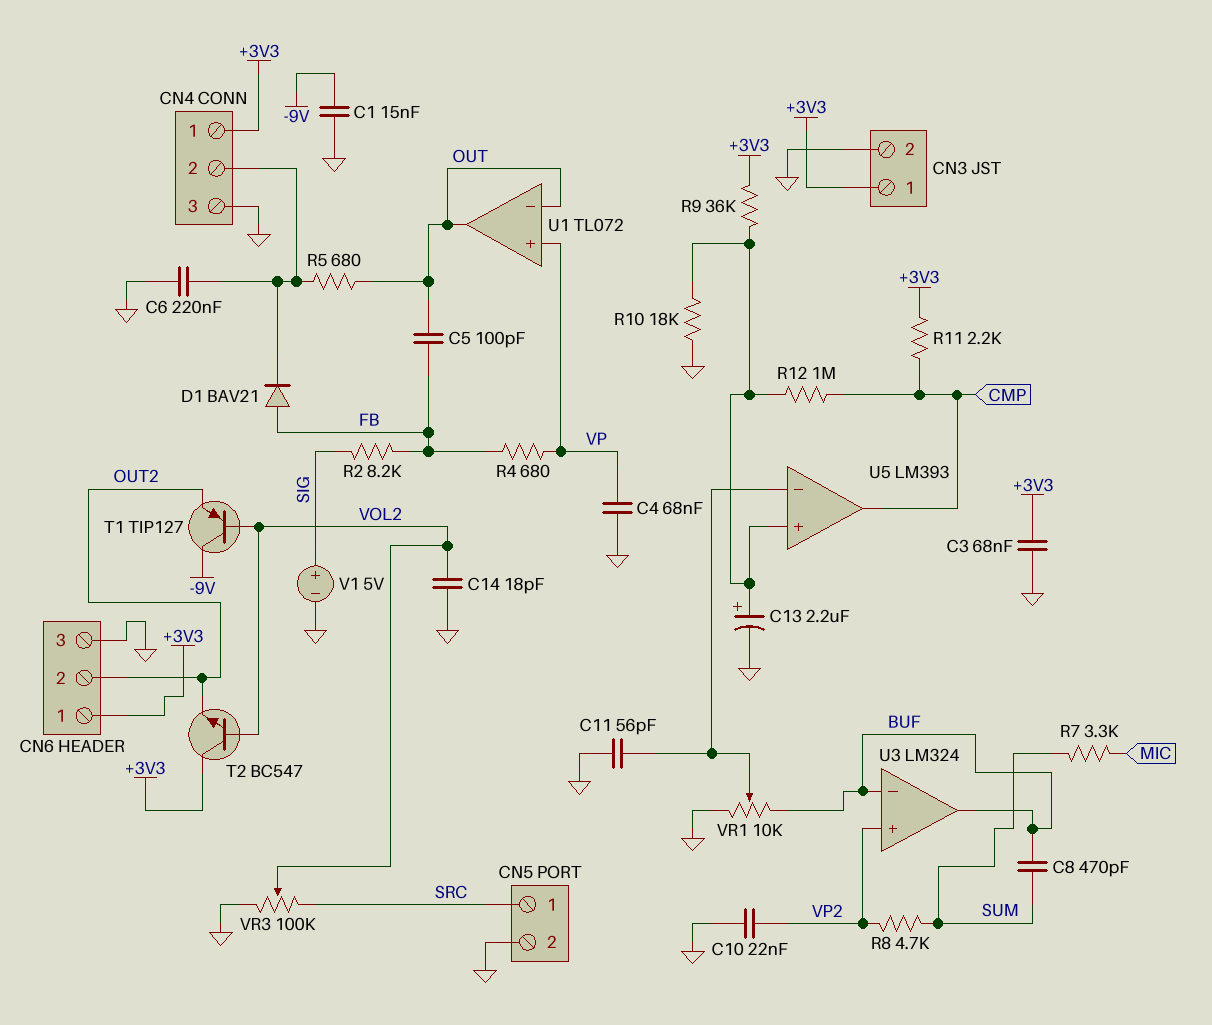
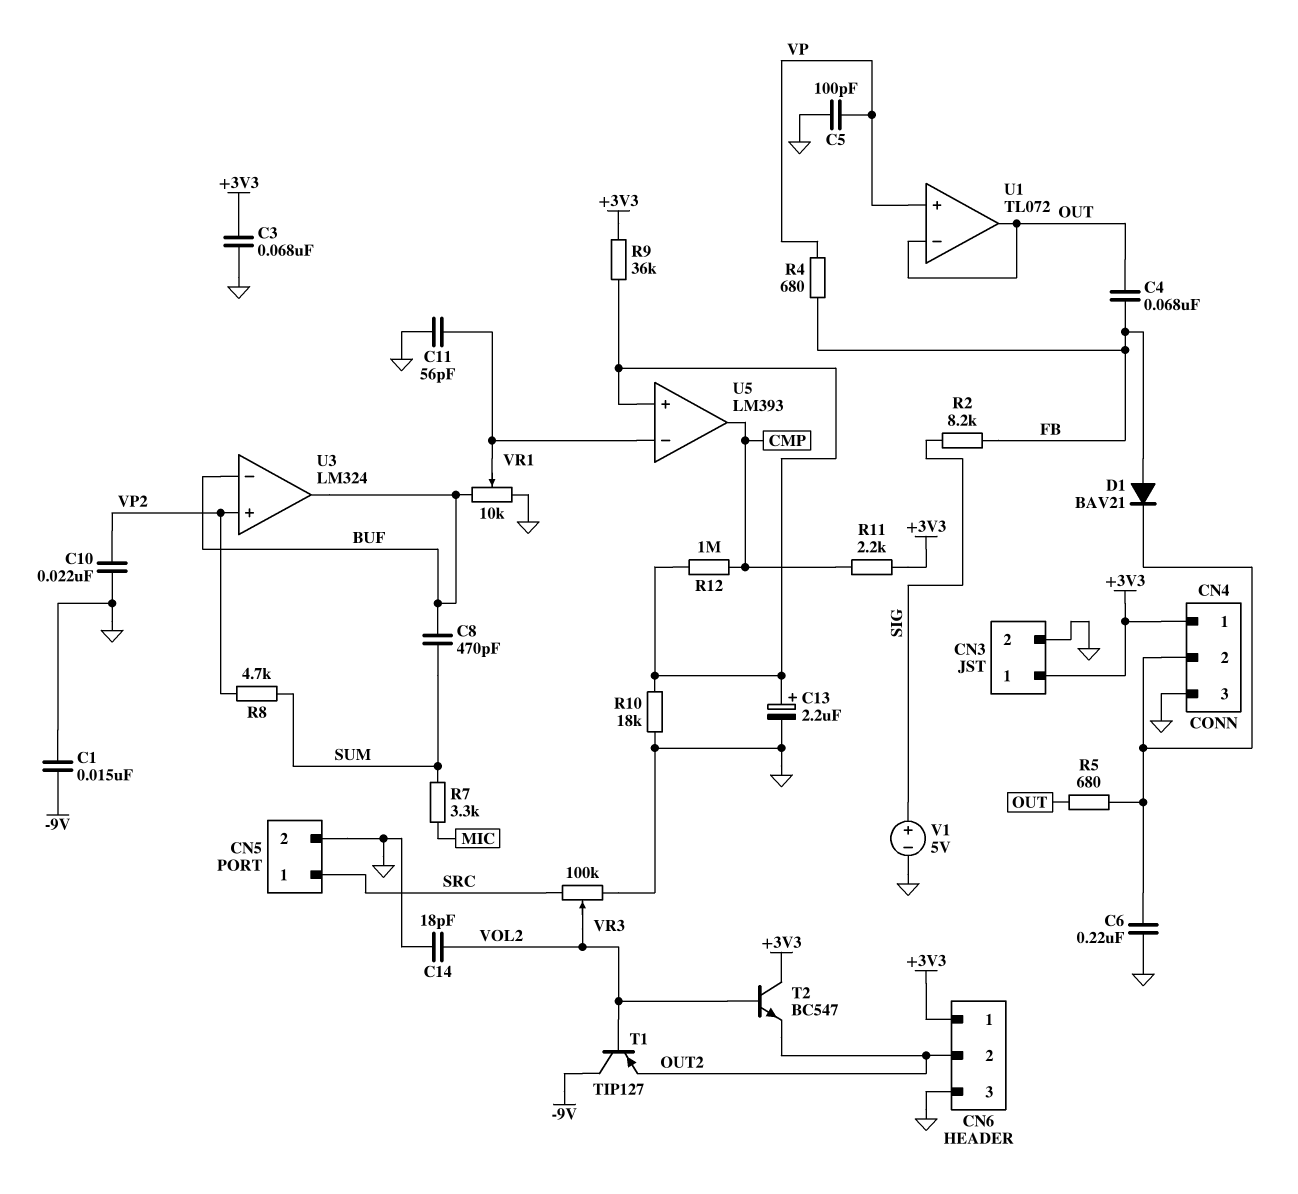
C4: 68nF (GND, VP) -> 68nF (FB, OUT)
C5: 100pF (FB, OUT) -> 100pF (GND, VP)

